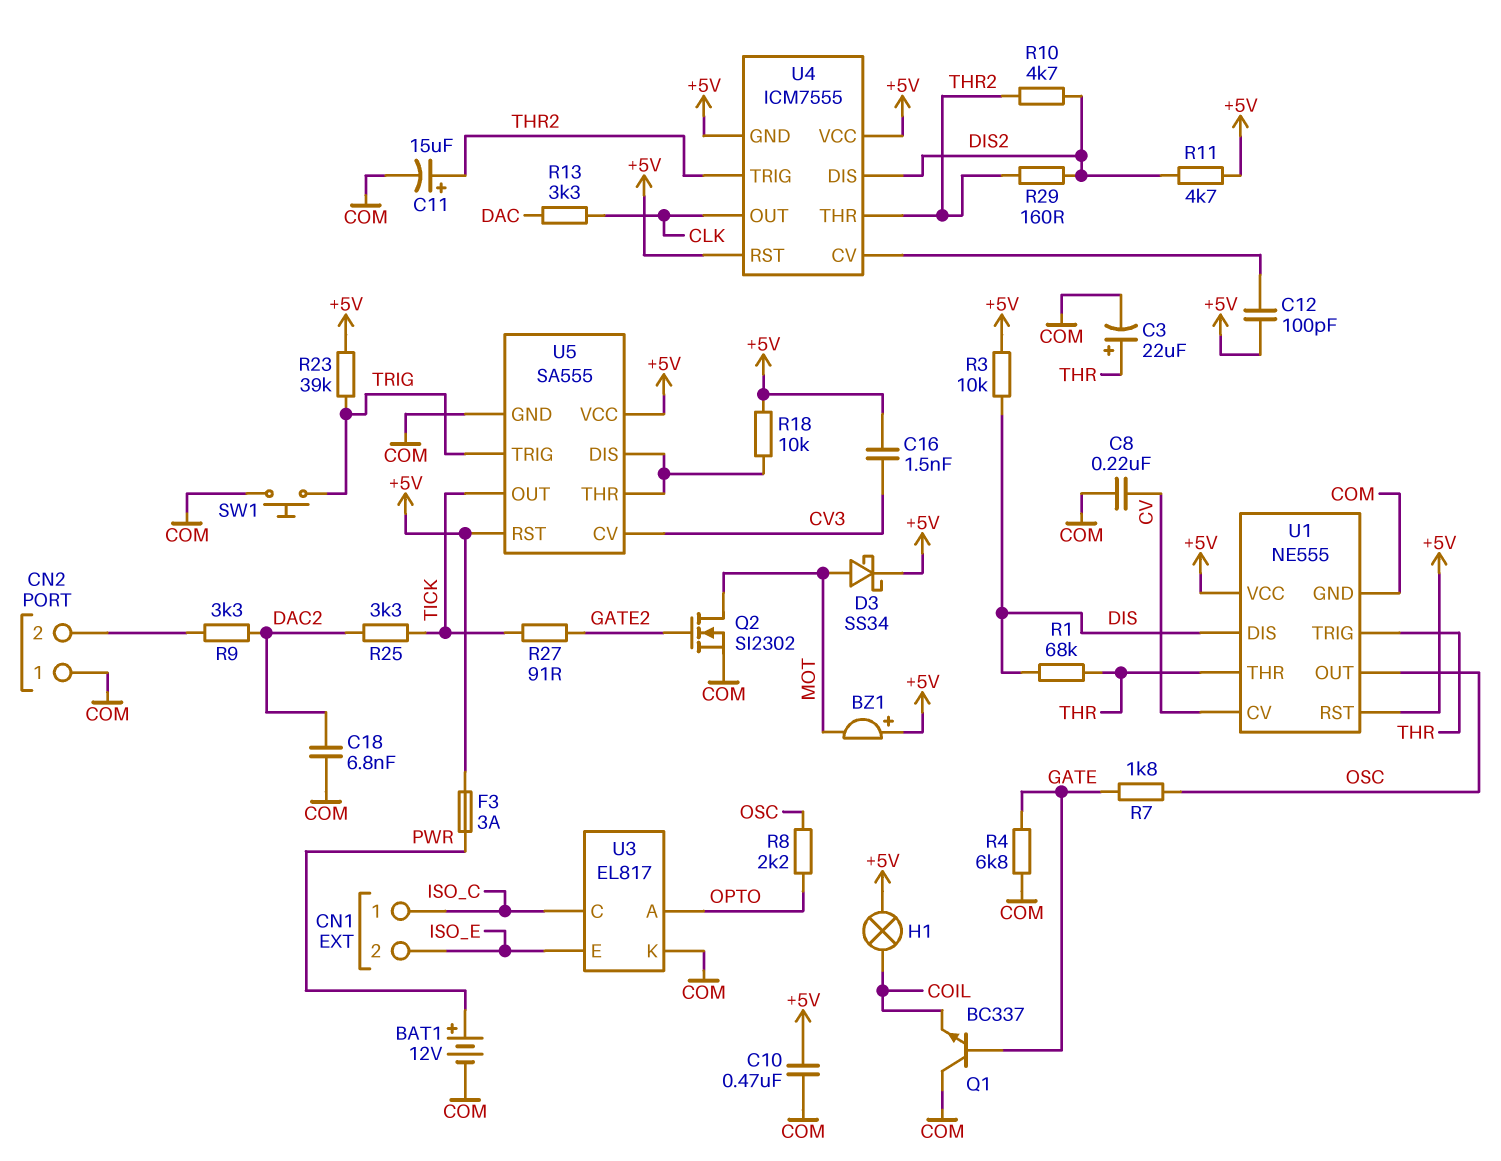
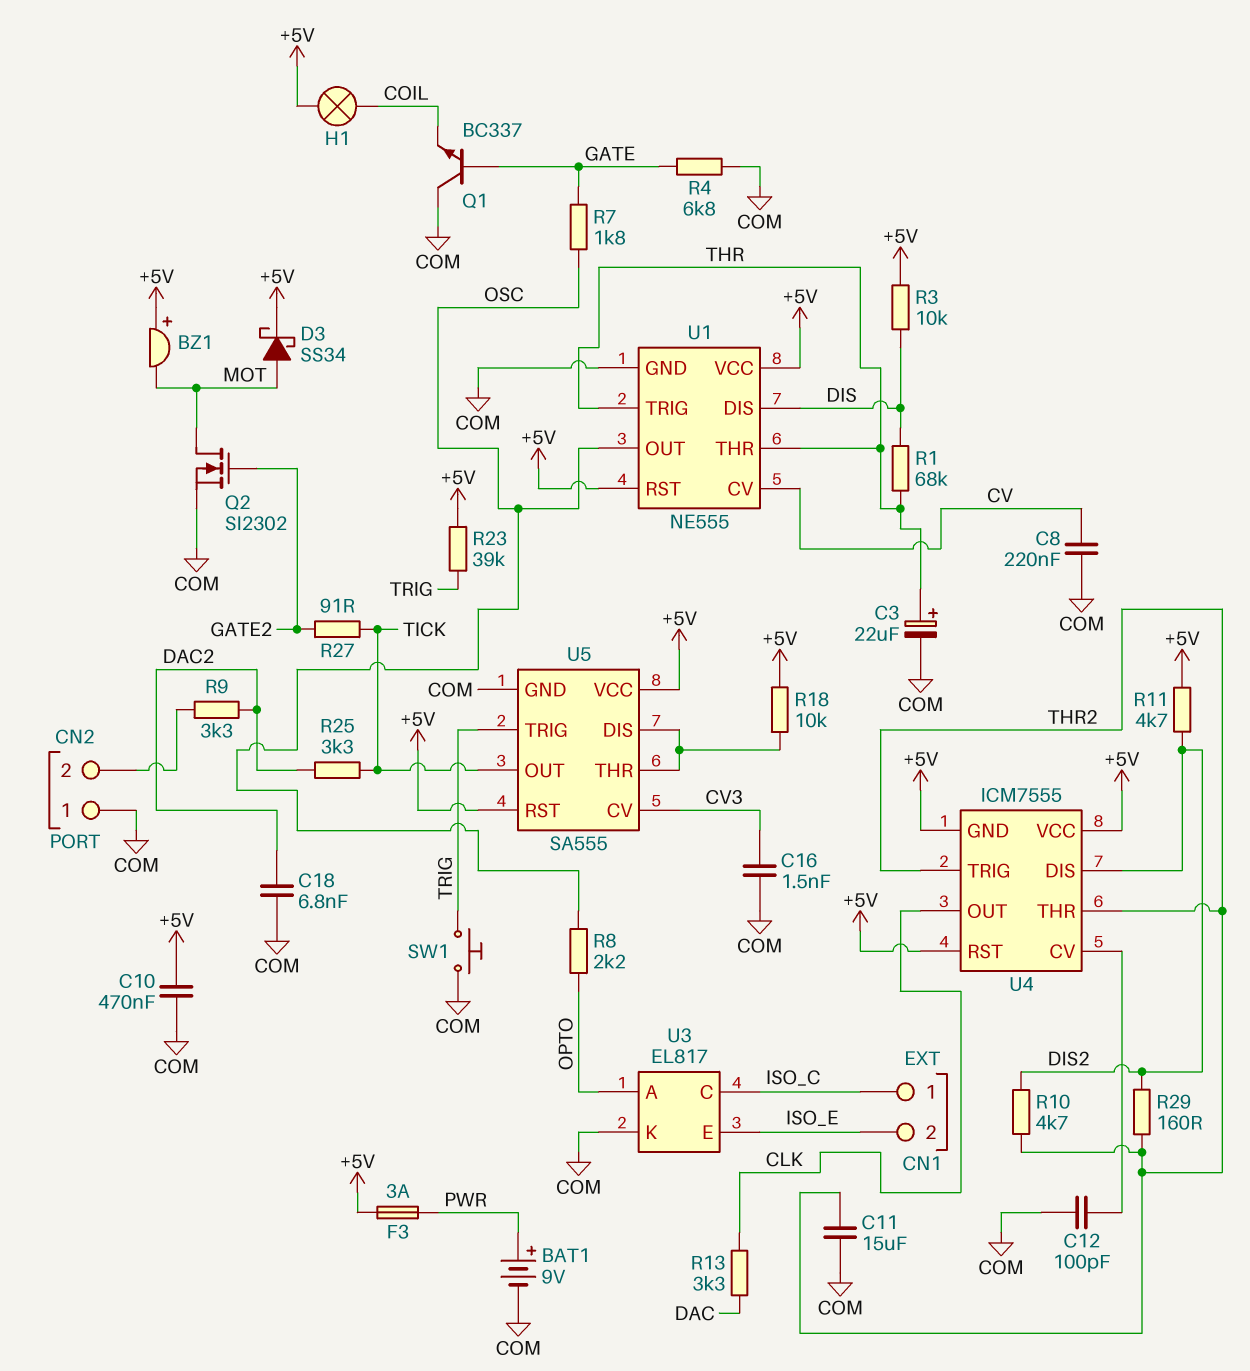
BAT1: 12V (plus PWR, minus COM) -> 9V (plus PWR, minus COM)
C11: 15uF (plus THR2, minus COM) -> 15uF (COM, THR2)
C12: 100pF (+5V, U4/CV) -> 100pF (COM, U4/CV)
C16: 1.5nF (+5V, CV3) -> 1.5nF (COM, CV3)

